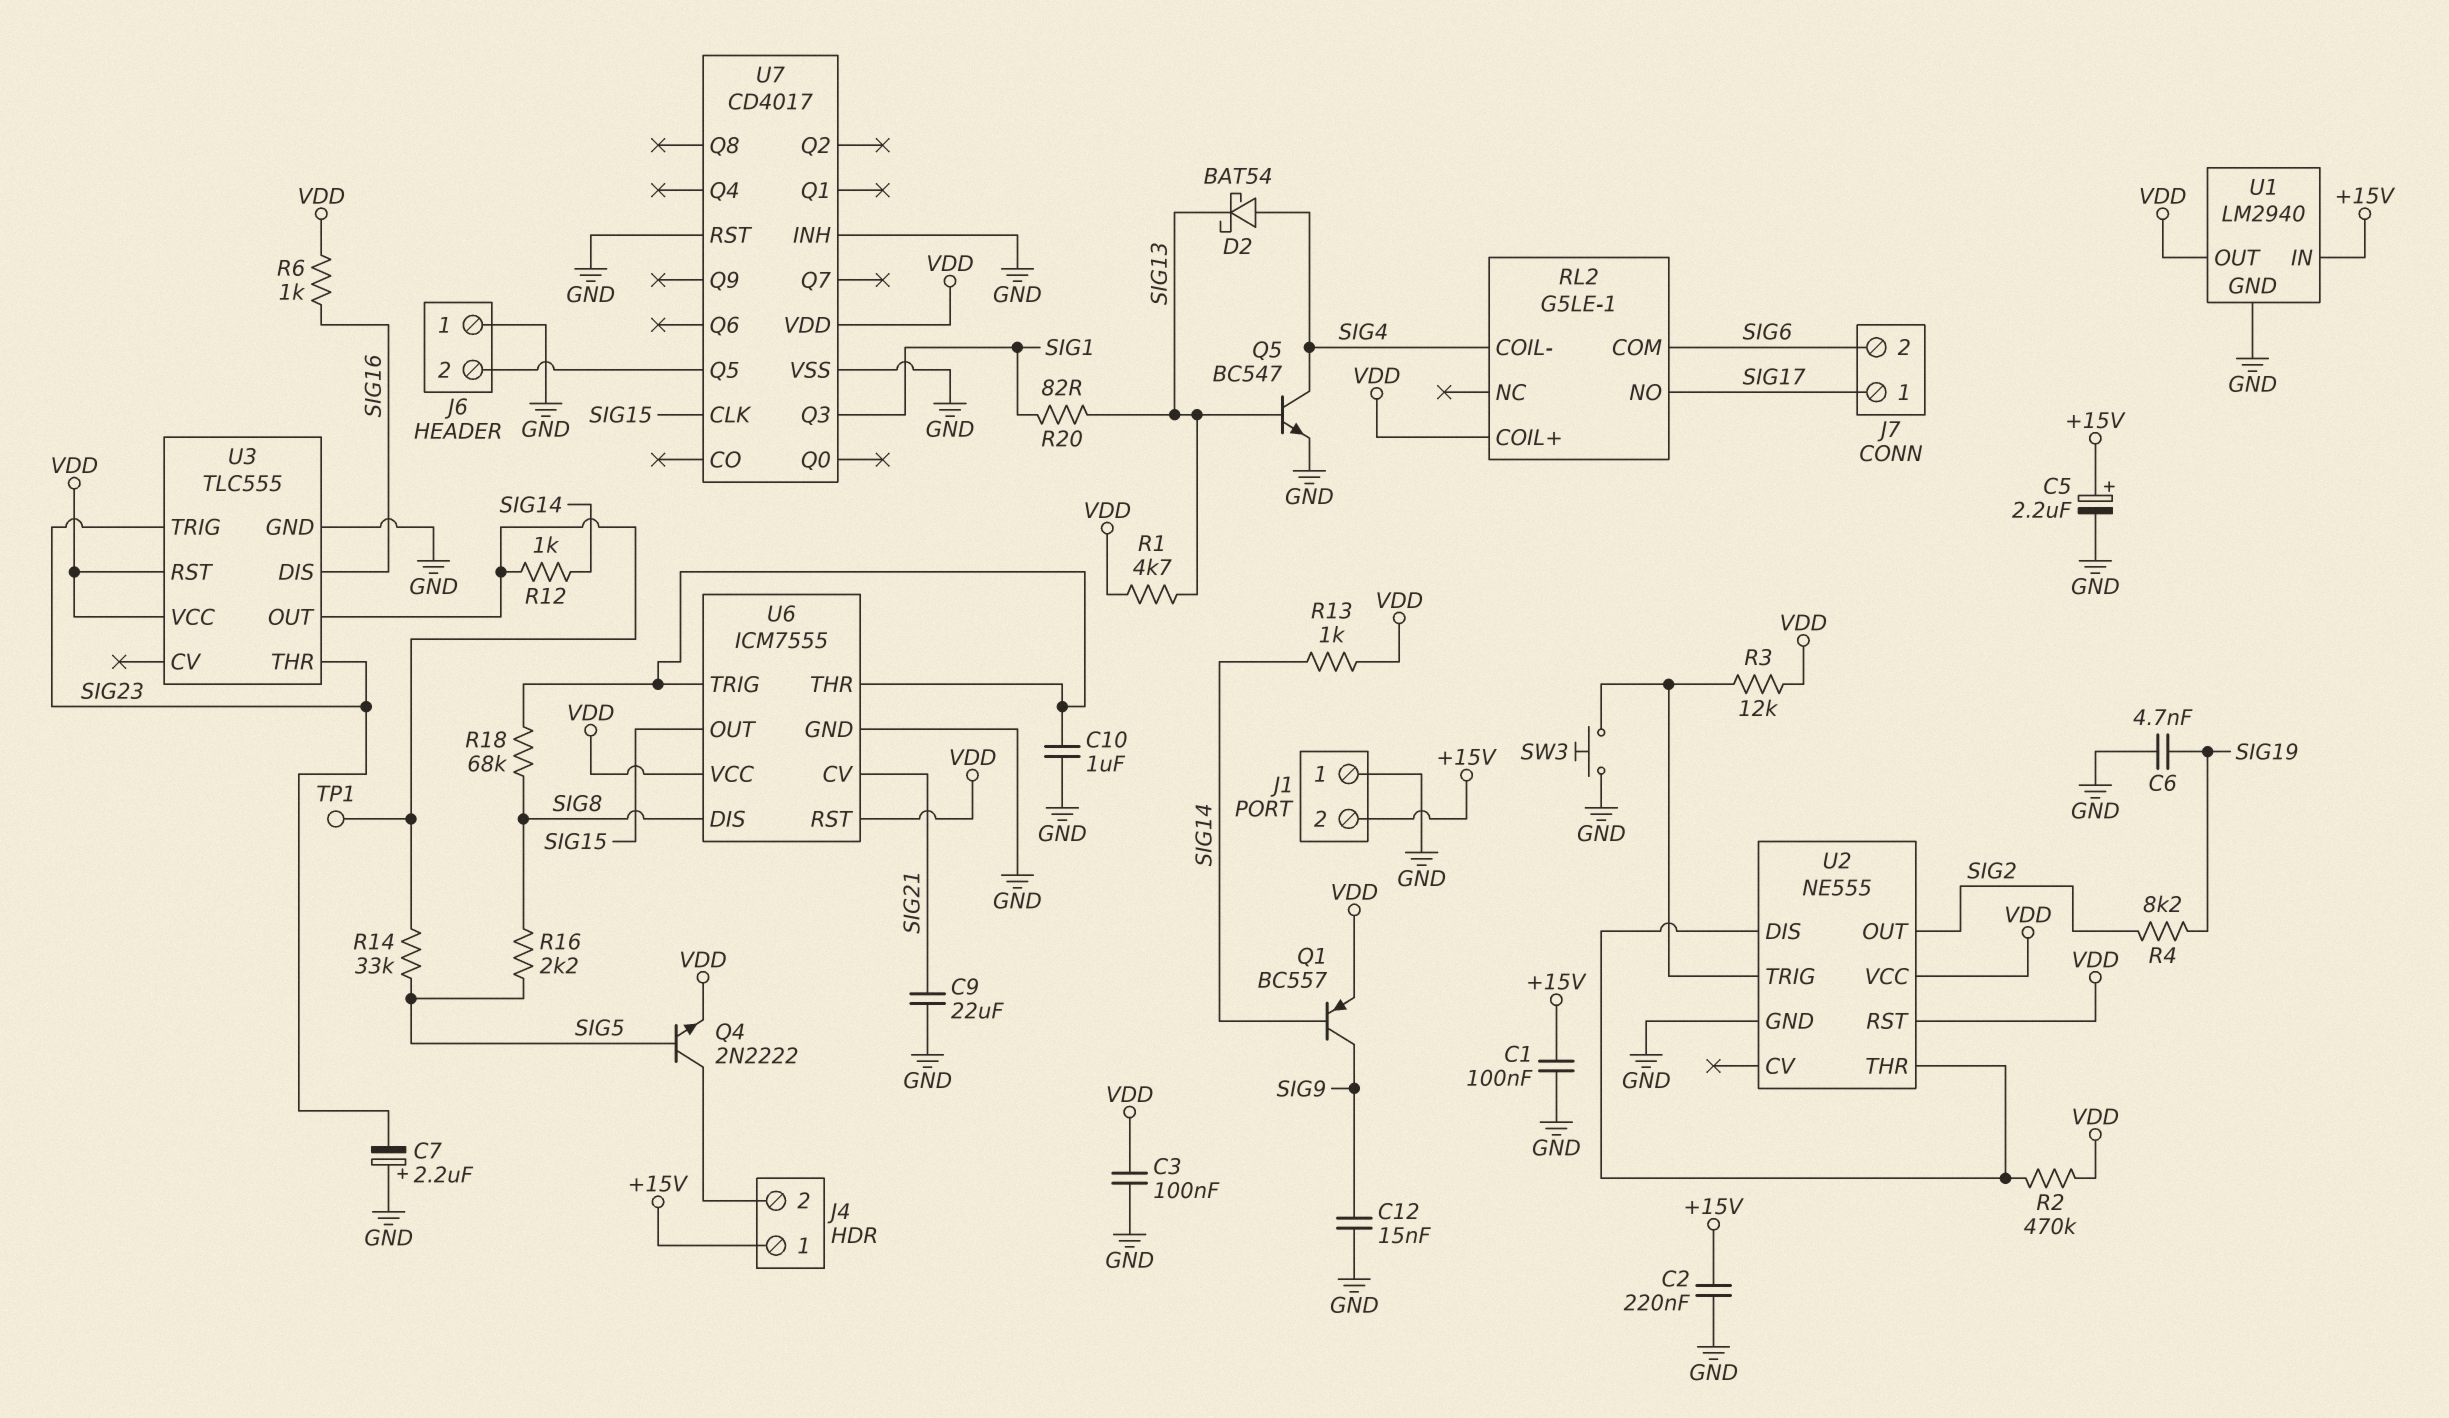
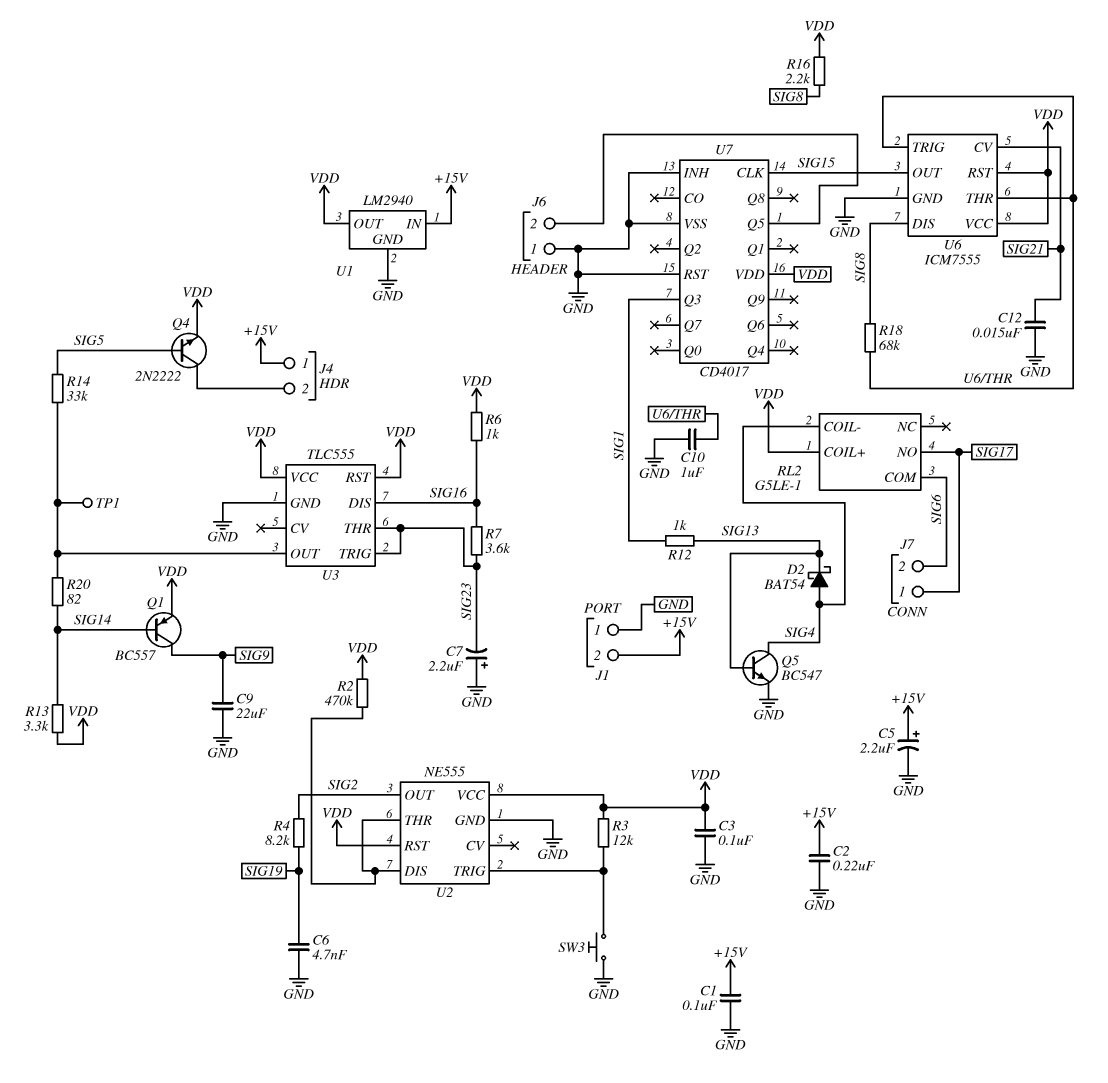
C9: 22uF (GND, SIG21) -> 22uF (GND, SIG9)
C12: 15nF (GND, SIG9) -> 15nF (GND, SIG21)
R1: 4.7k (SIG13, VDD) -> none
R7: none -> 3.6k (SIG16, SIG23)
R12: 1k (SIG14, U3/OUT) -> 1k (SIG1, SIG13)
R13: 1k (SIG14, VDD) -> 3.3k (SIG14, VDD)
R16: 2.2k (SIG5, SIG8) -> 2.2k (SIG8, VDD)
R20: 82 (SIG1, SIG13) -> 82 (SIG14, U3/OUT)

